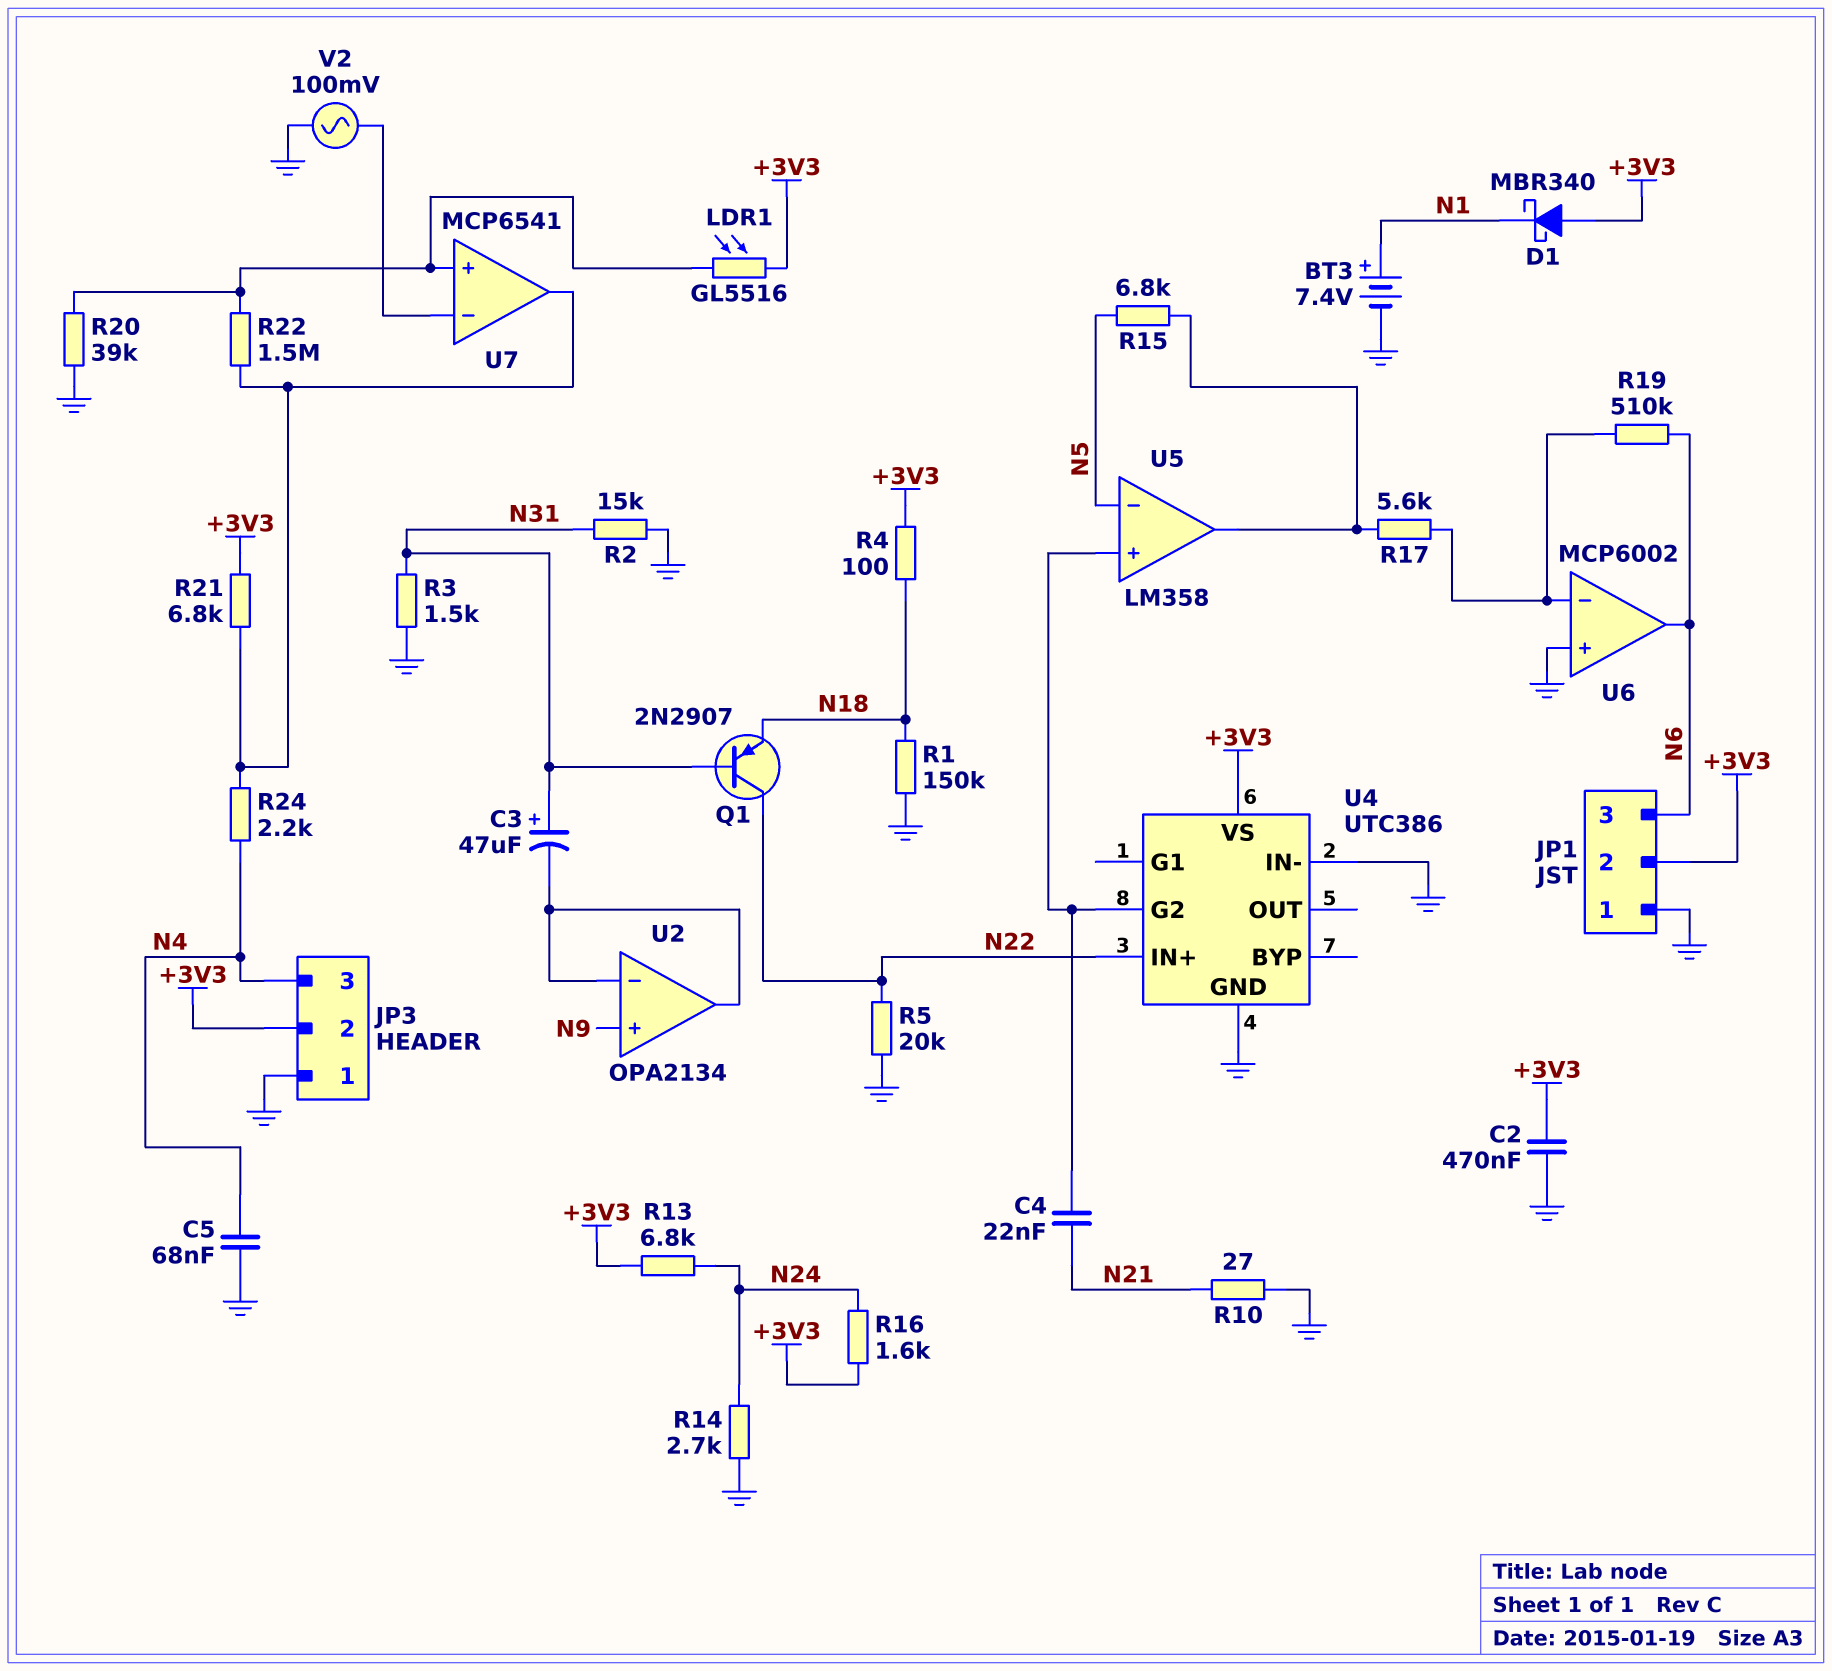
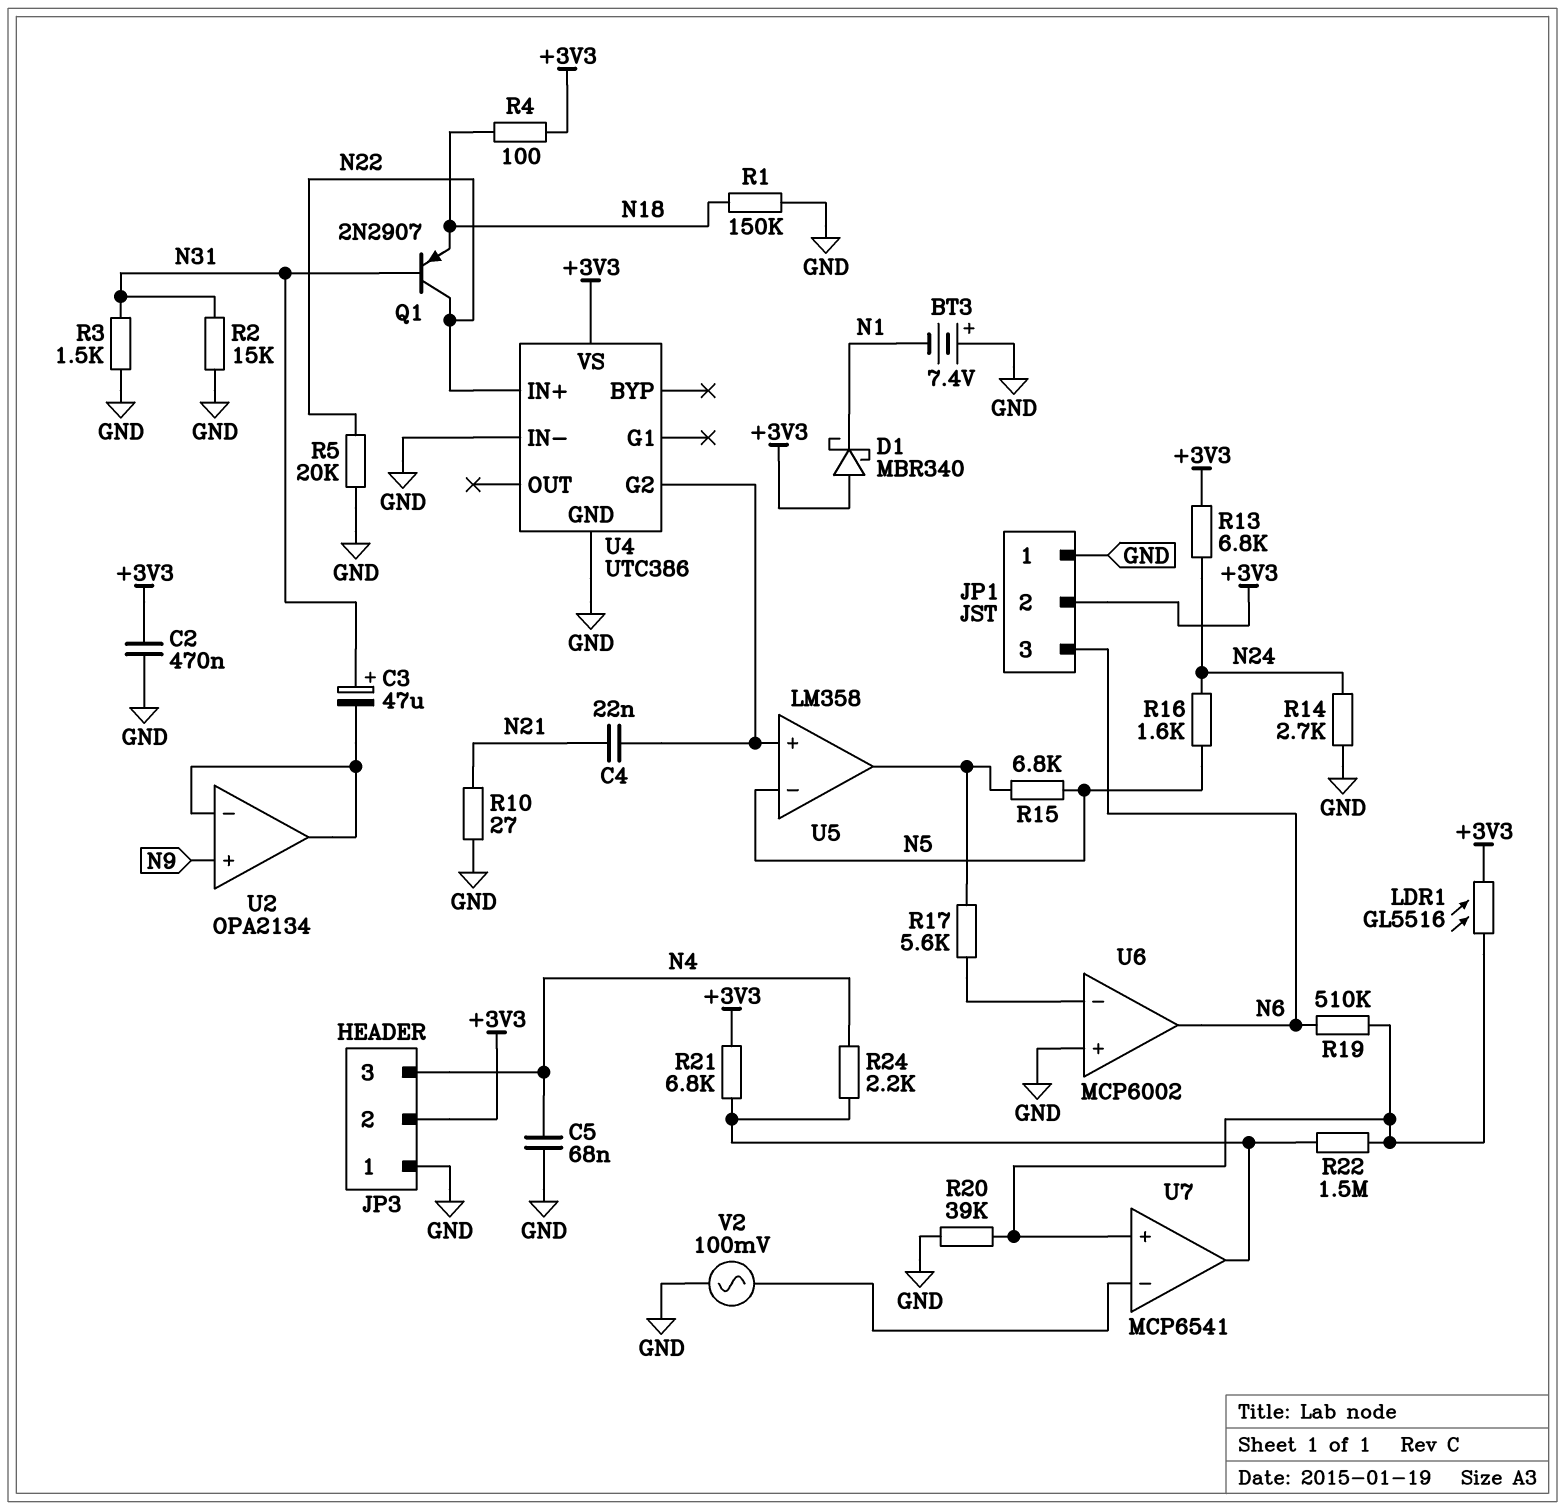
BT3: 7.4V (plus N1, minus GND) -> 7.4V (plus GND, minus N1)
R16: 1.6k (+3V3, N24) -> 1.6k (N5, N24)
R19: 510k (N6, U6/in-) -> 510k (N6, U7/in+)

